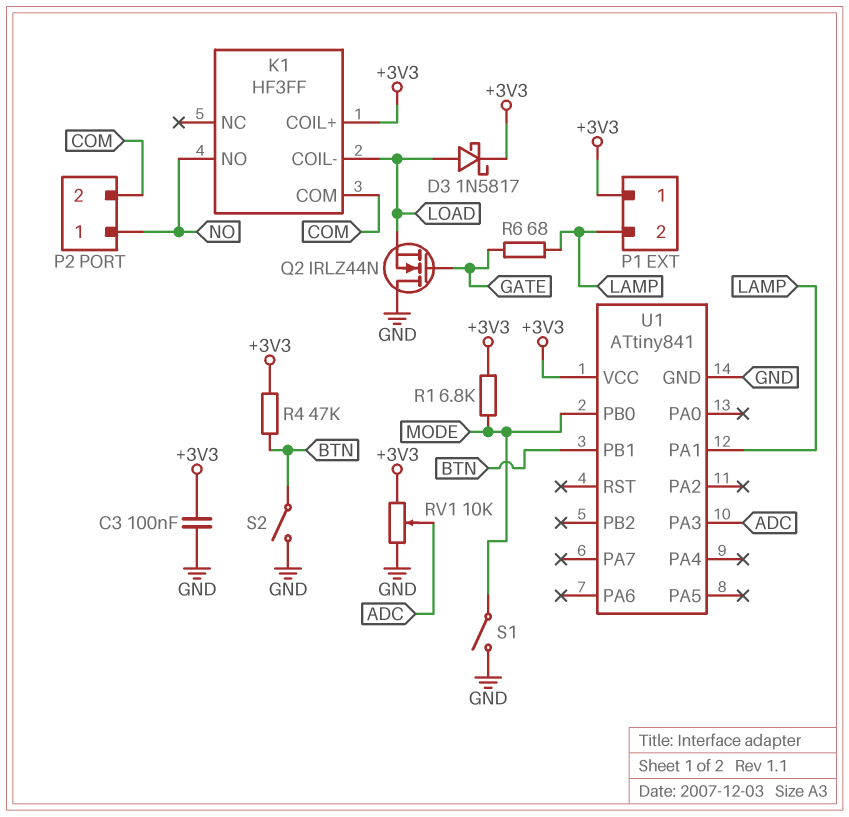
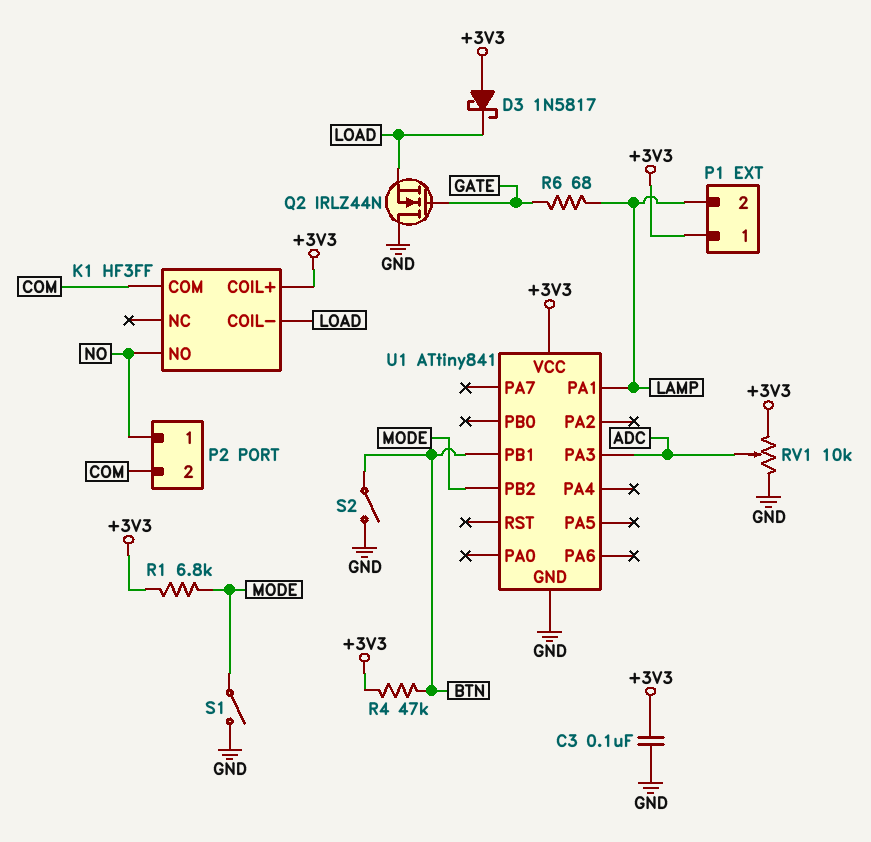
D3: schottky 1N5817 (A LOAD, K +3V3) -> schottky 1N5817 (A +3V3, K LOAD)
U1 pin PB0: MODE -> none
U1 pin PB2: none -> MODE

